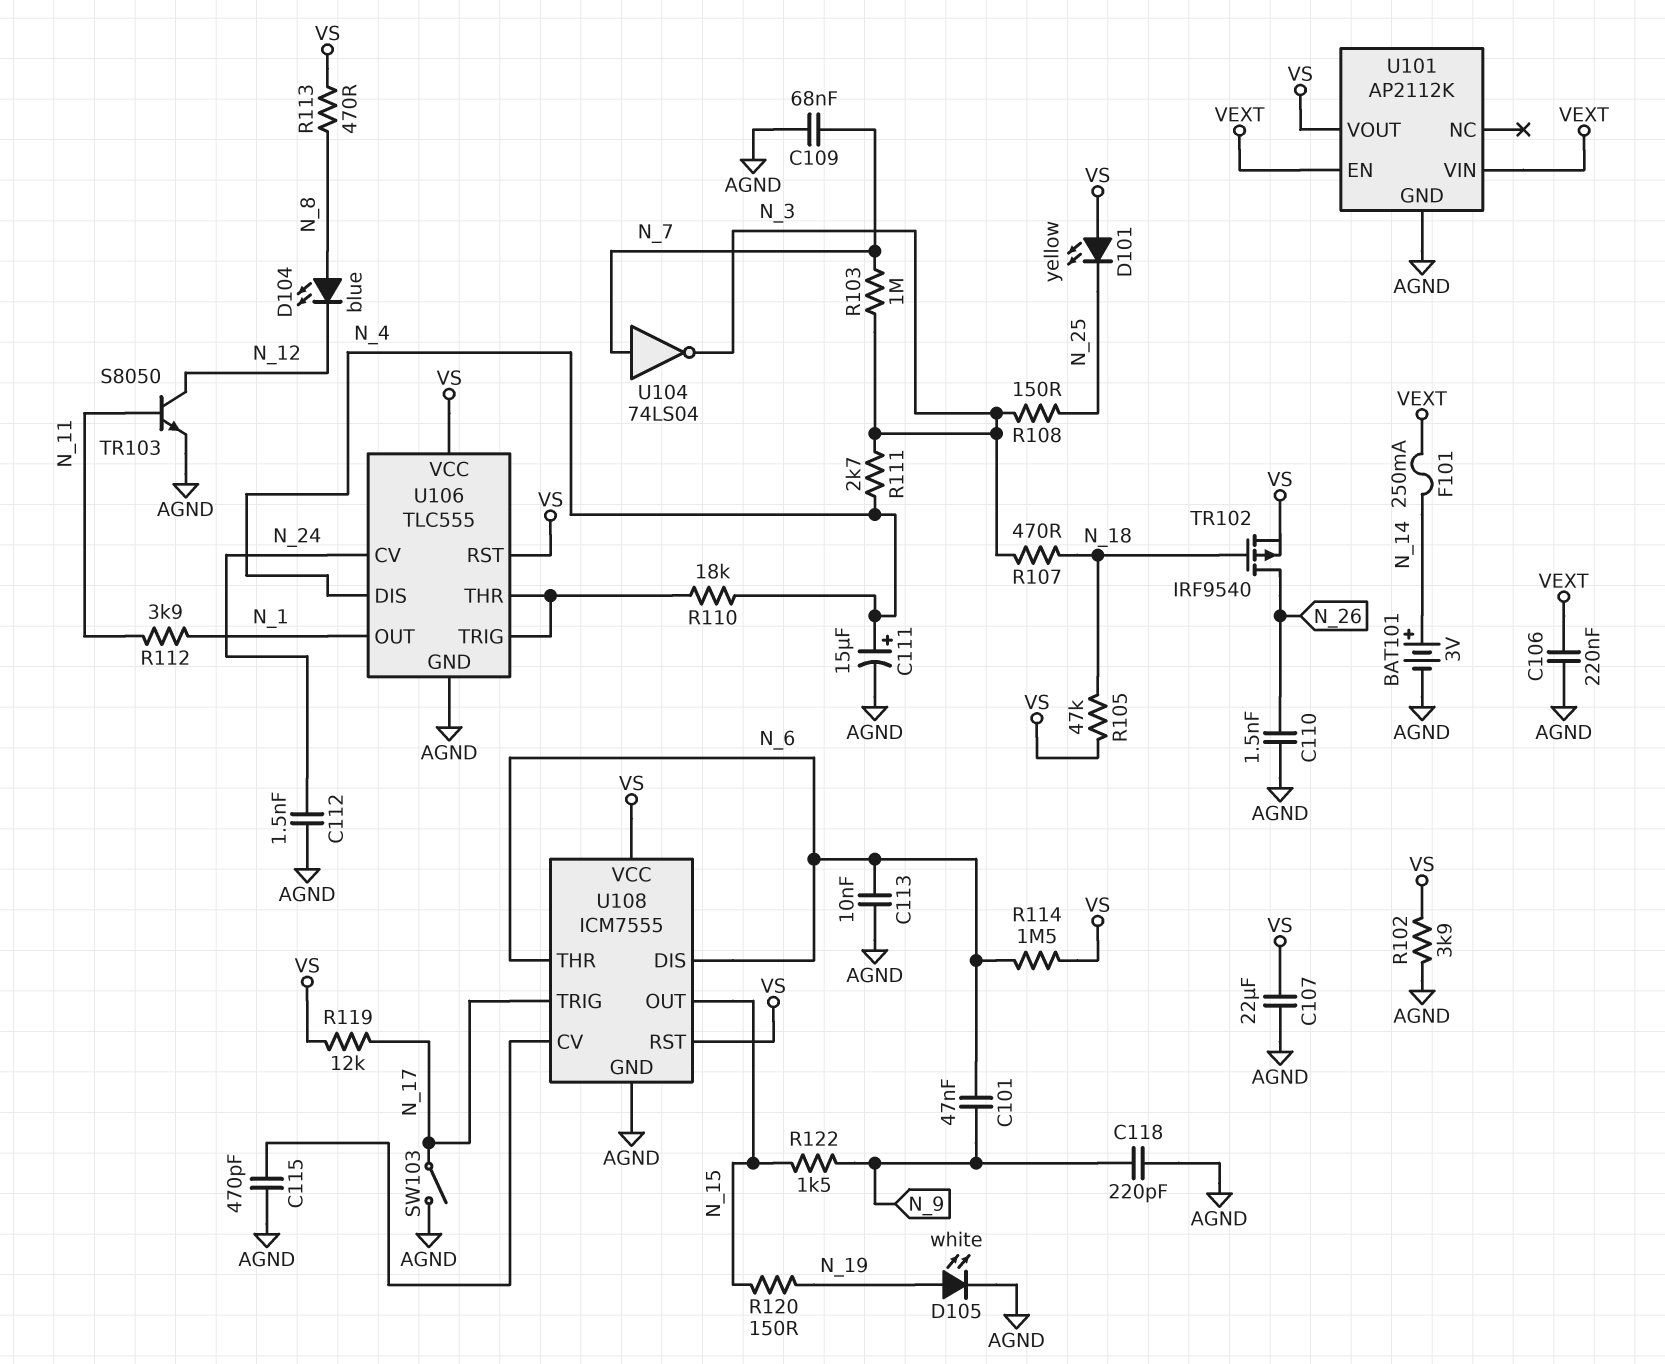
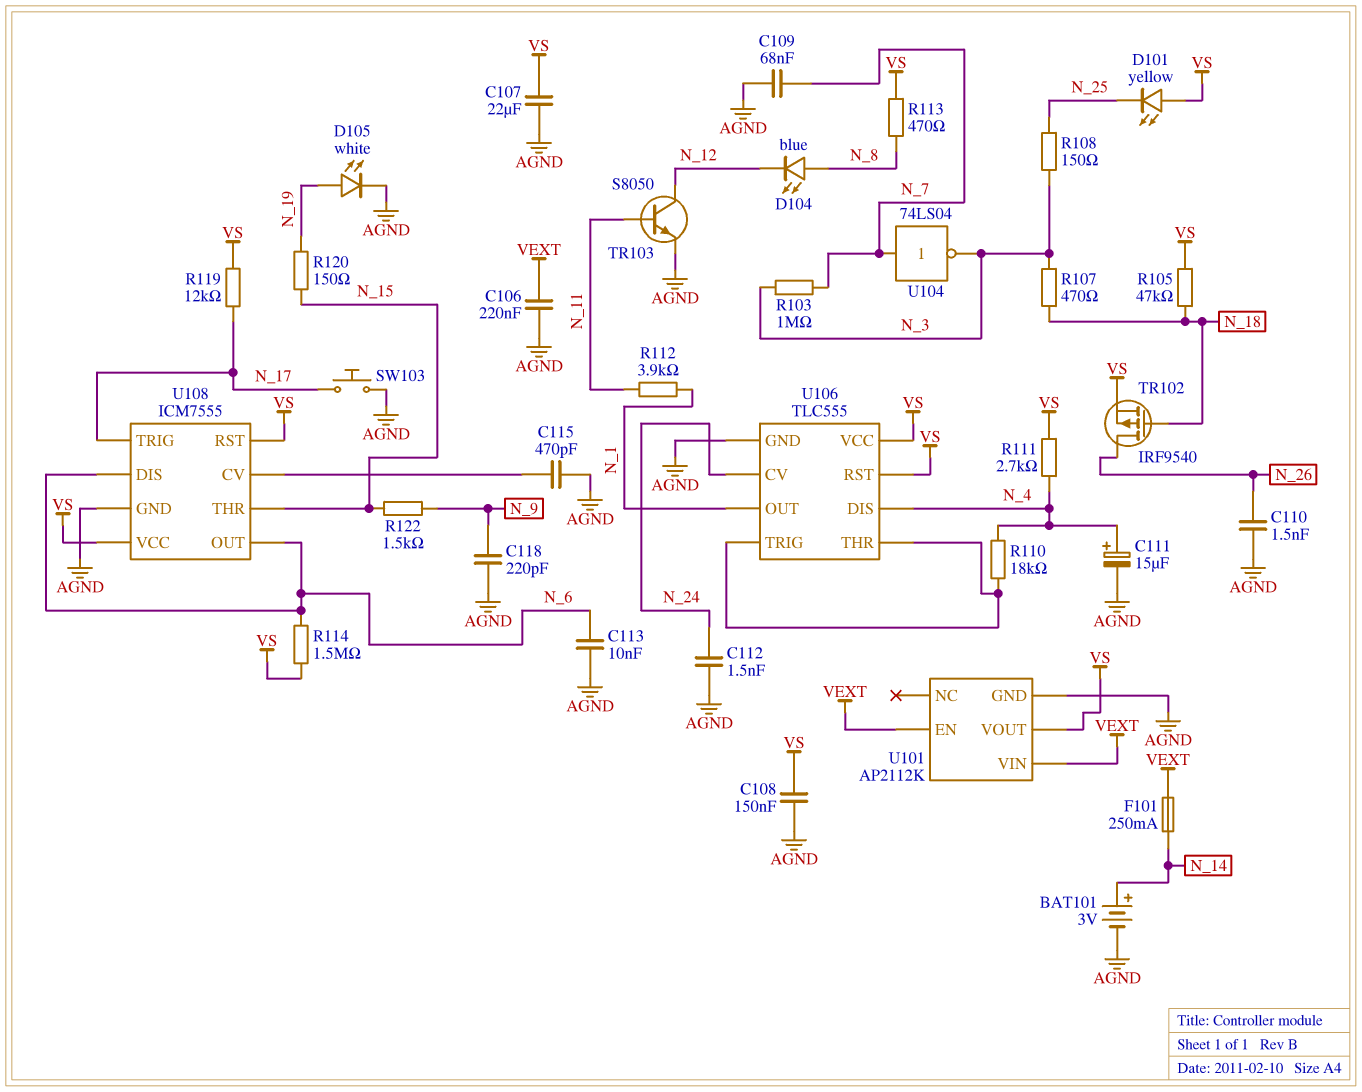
C101: 47nF (N_6, N_9) -> none
C108: none -> 150nF (AGND, VS)
R102: 3.9k (AGND, VS) -> none
R111: 2.7k (N_3, N_4) -> 2.7k (N_4, VS)
SW103: switch (AGND, N_17) -> button (AGND, N_17)
U108 pin OUT: N_15 -> N_6
U108 pin THR: N_6 -> N_15

